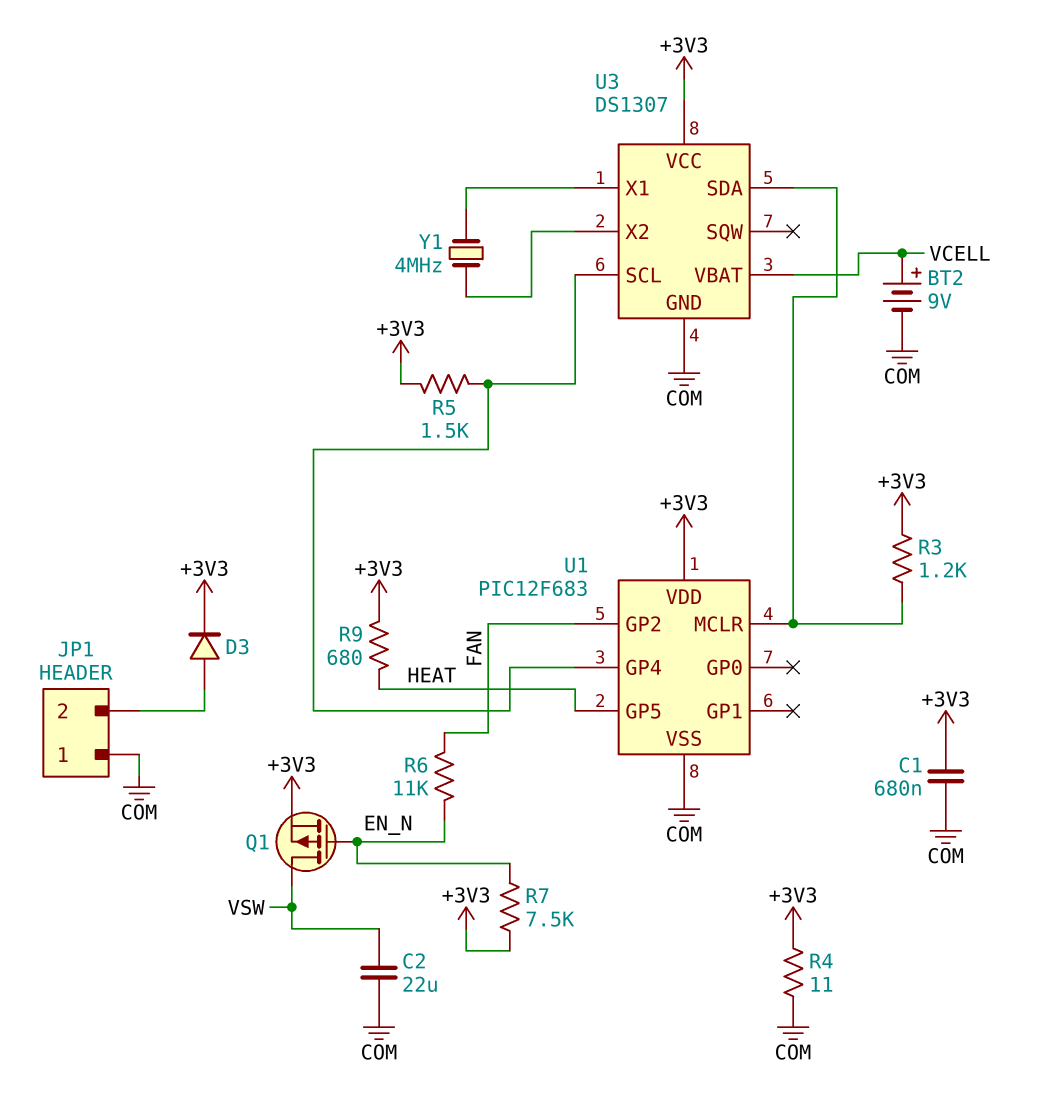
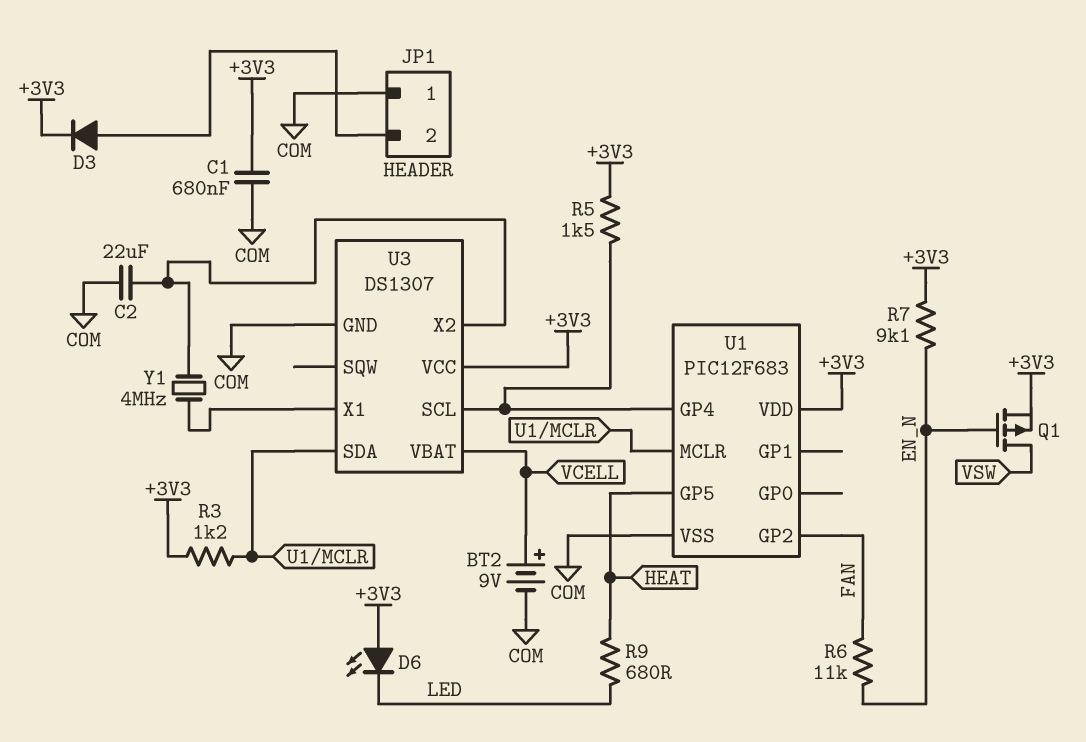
C2: 22uF (COM, VSW) -> 22uF (COM, U3/X2)
D6: none -> LED (A +3V3, K LED)
R4: 11 (+3V3, COM) -> none
R7: 7.5k (+3V3, EN_N) -> 9.1k (+3V3, EN_N)
R9: 680 (+3V3, HEAT) -> 680 (HEAT, LED)

